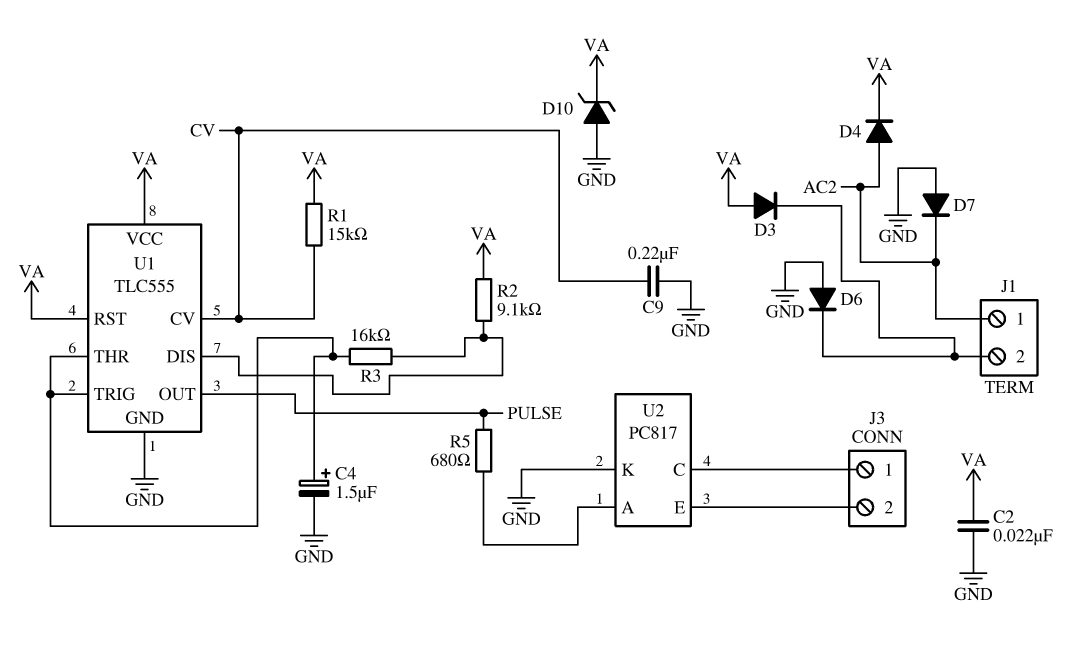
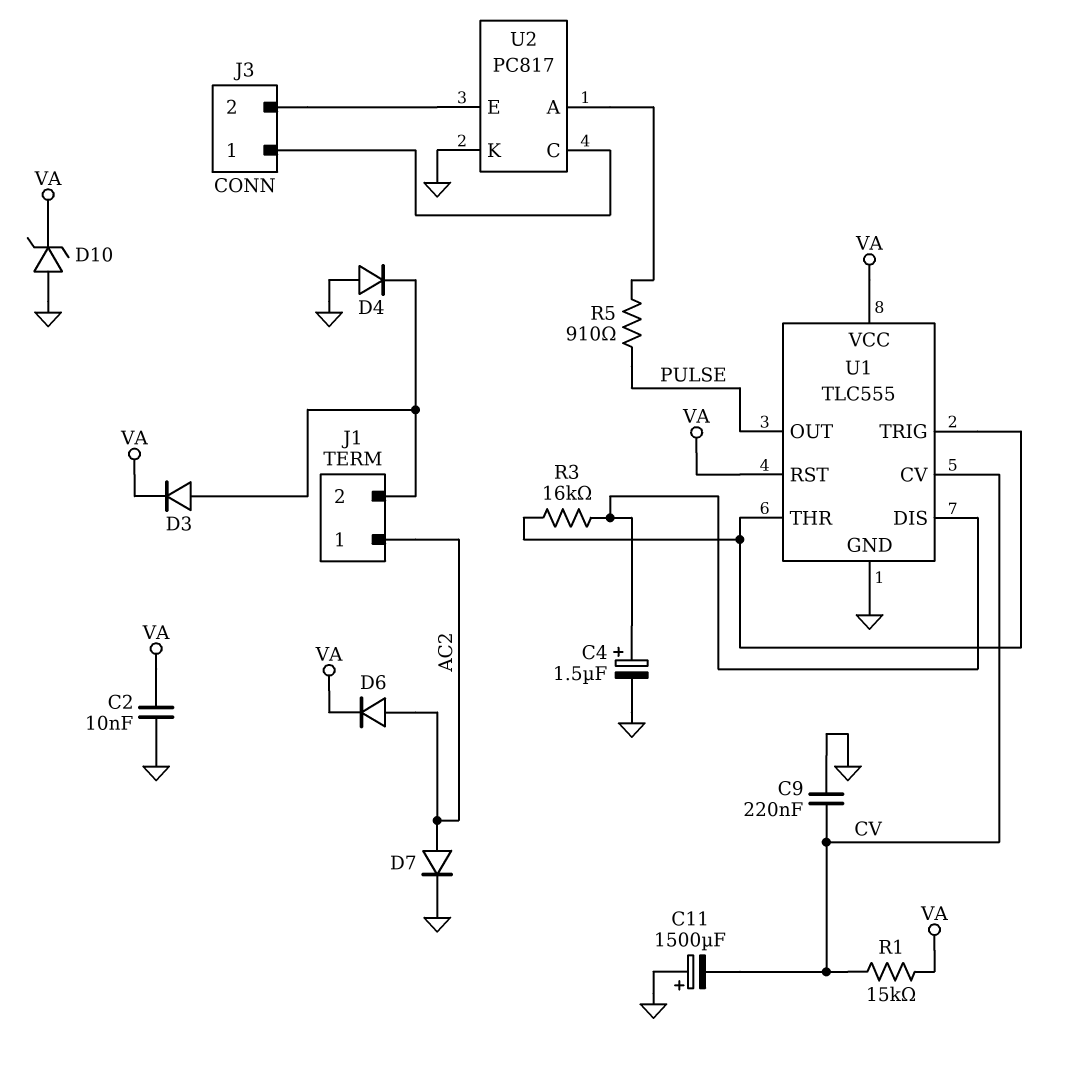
C2: 22nF (GND, VA) -> 10nF (GND, VA)
C4: 1.5uF (plus U1/THR, minus GND) -> 1.5uF (plus U1/DIS, minus GND)
C11: none -> 1500uF (plus GND, minus CV)
D3: diode (A VA, K J1/2) -> diode (A J1/2, K VA)
D4: diode (A AC2, K VA) -> diode (A GND, K J1/2)
D6: diode (A GND, K J1/2) -> diode (A AC2, K VA)
D7: diode (A GND, K AC2) -> diode (A AC2, K GND)
R2: 9.1k (U1/DIS, VA) -> none
R5: 680 (PULSE, U2/A) -> 910 (PULSE, U2/A)

